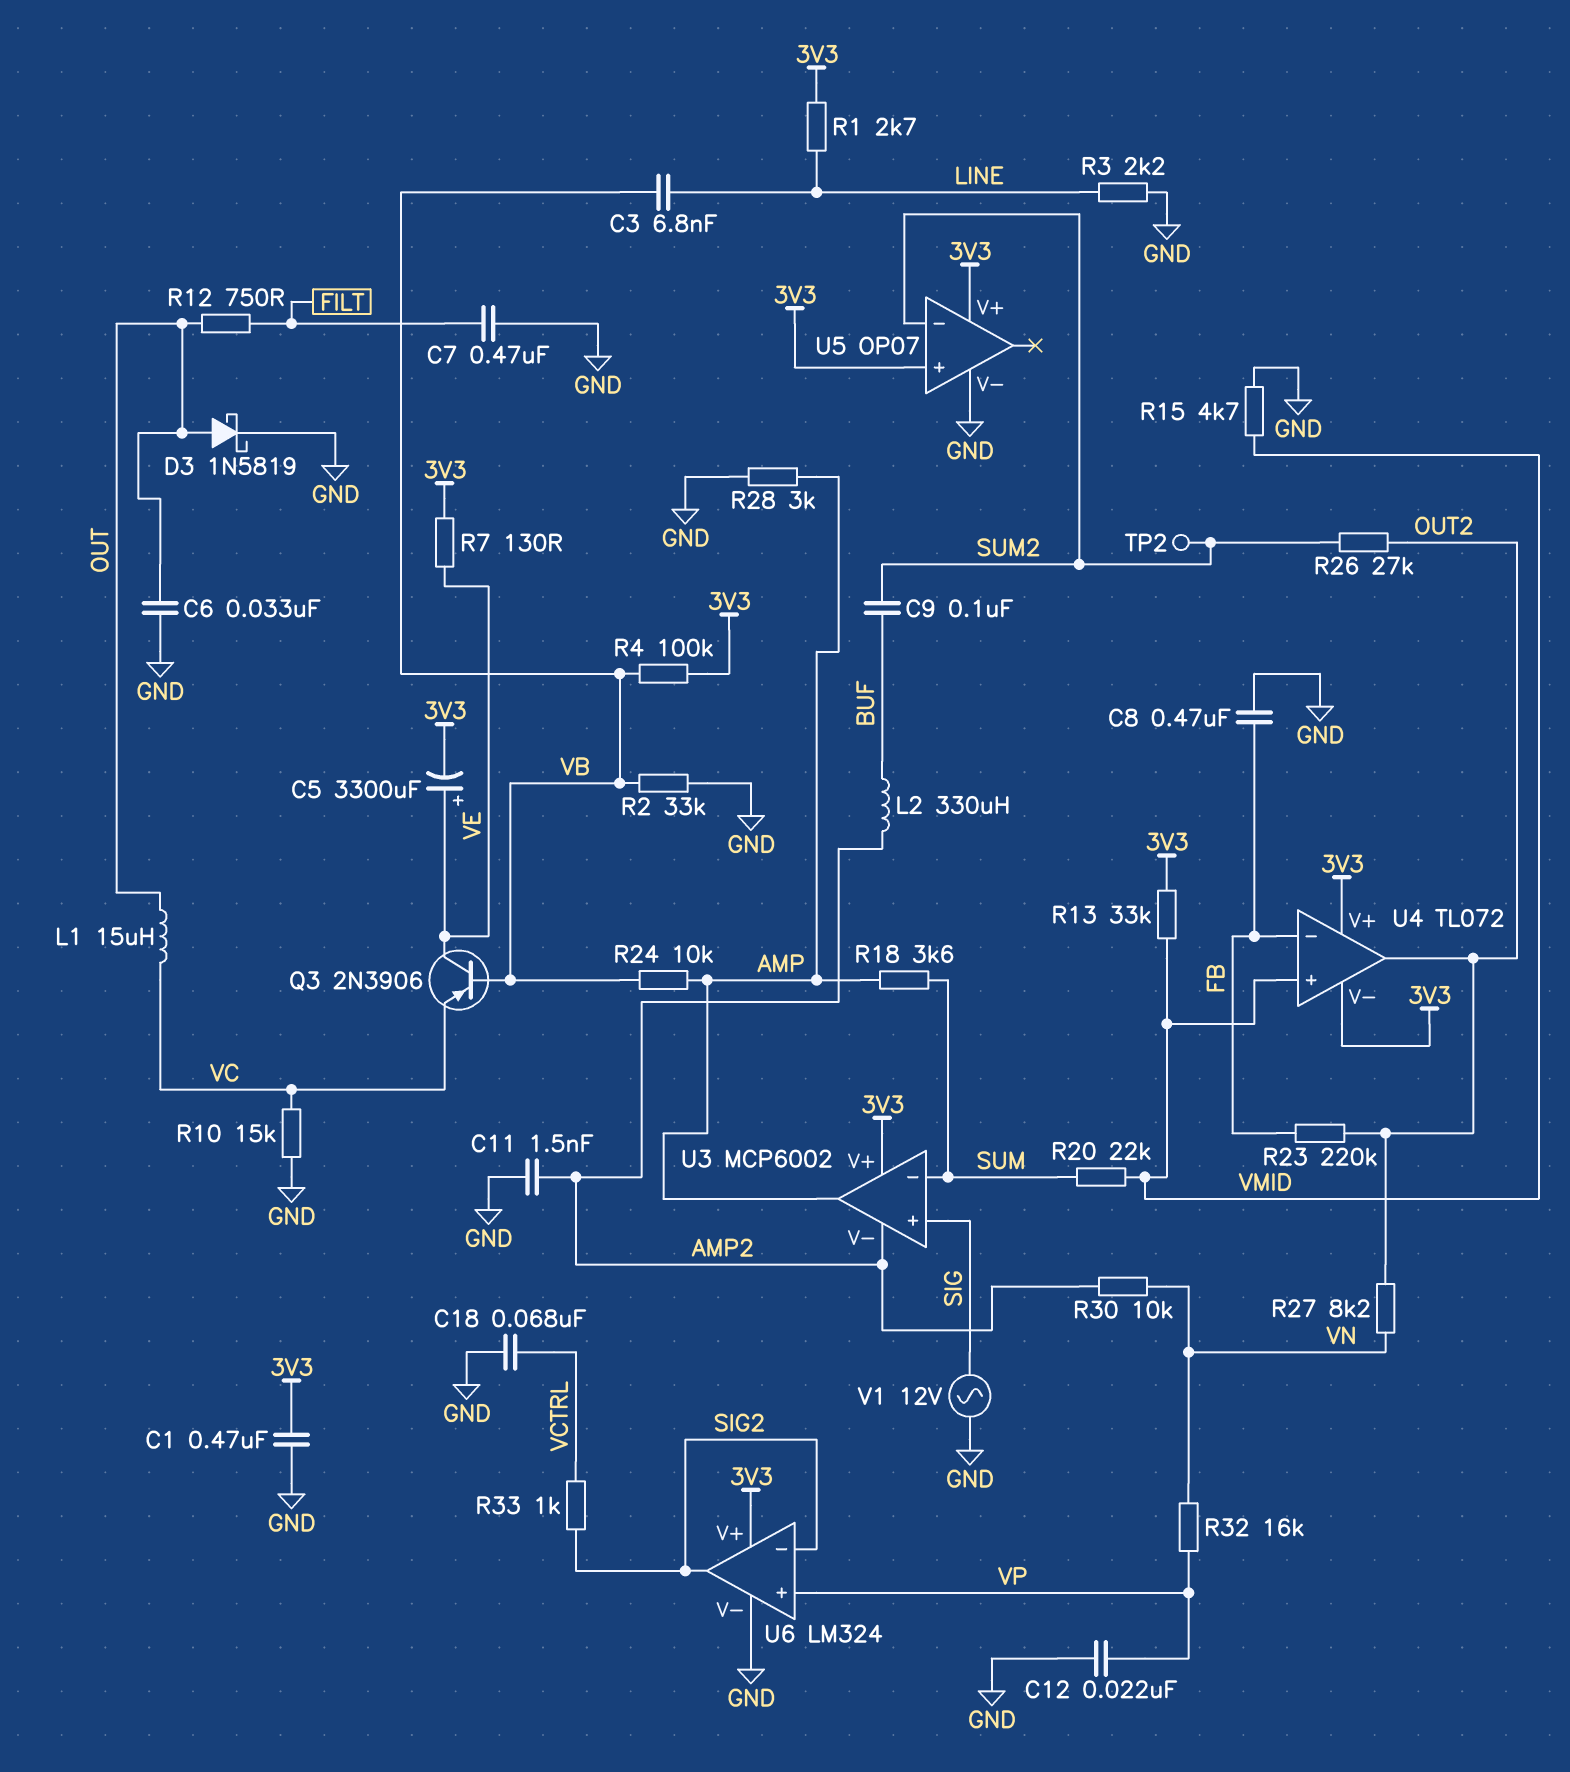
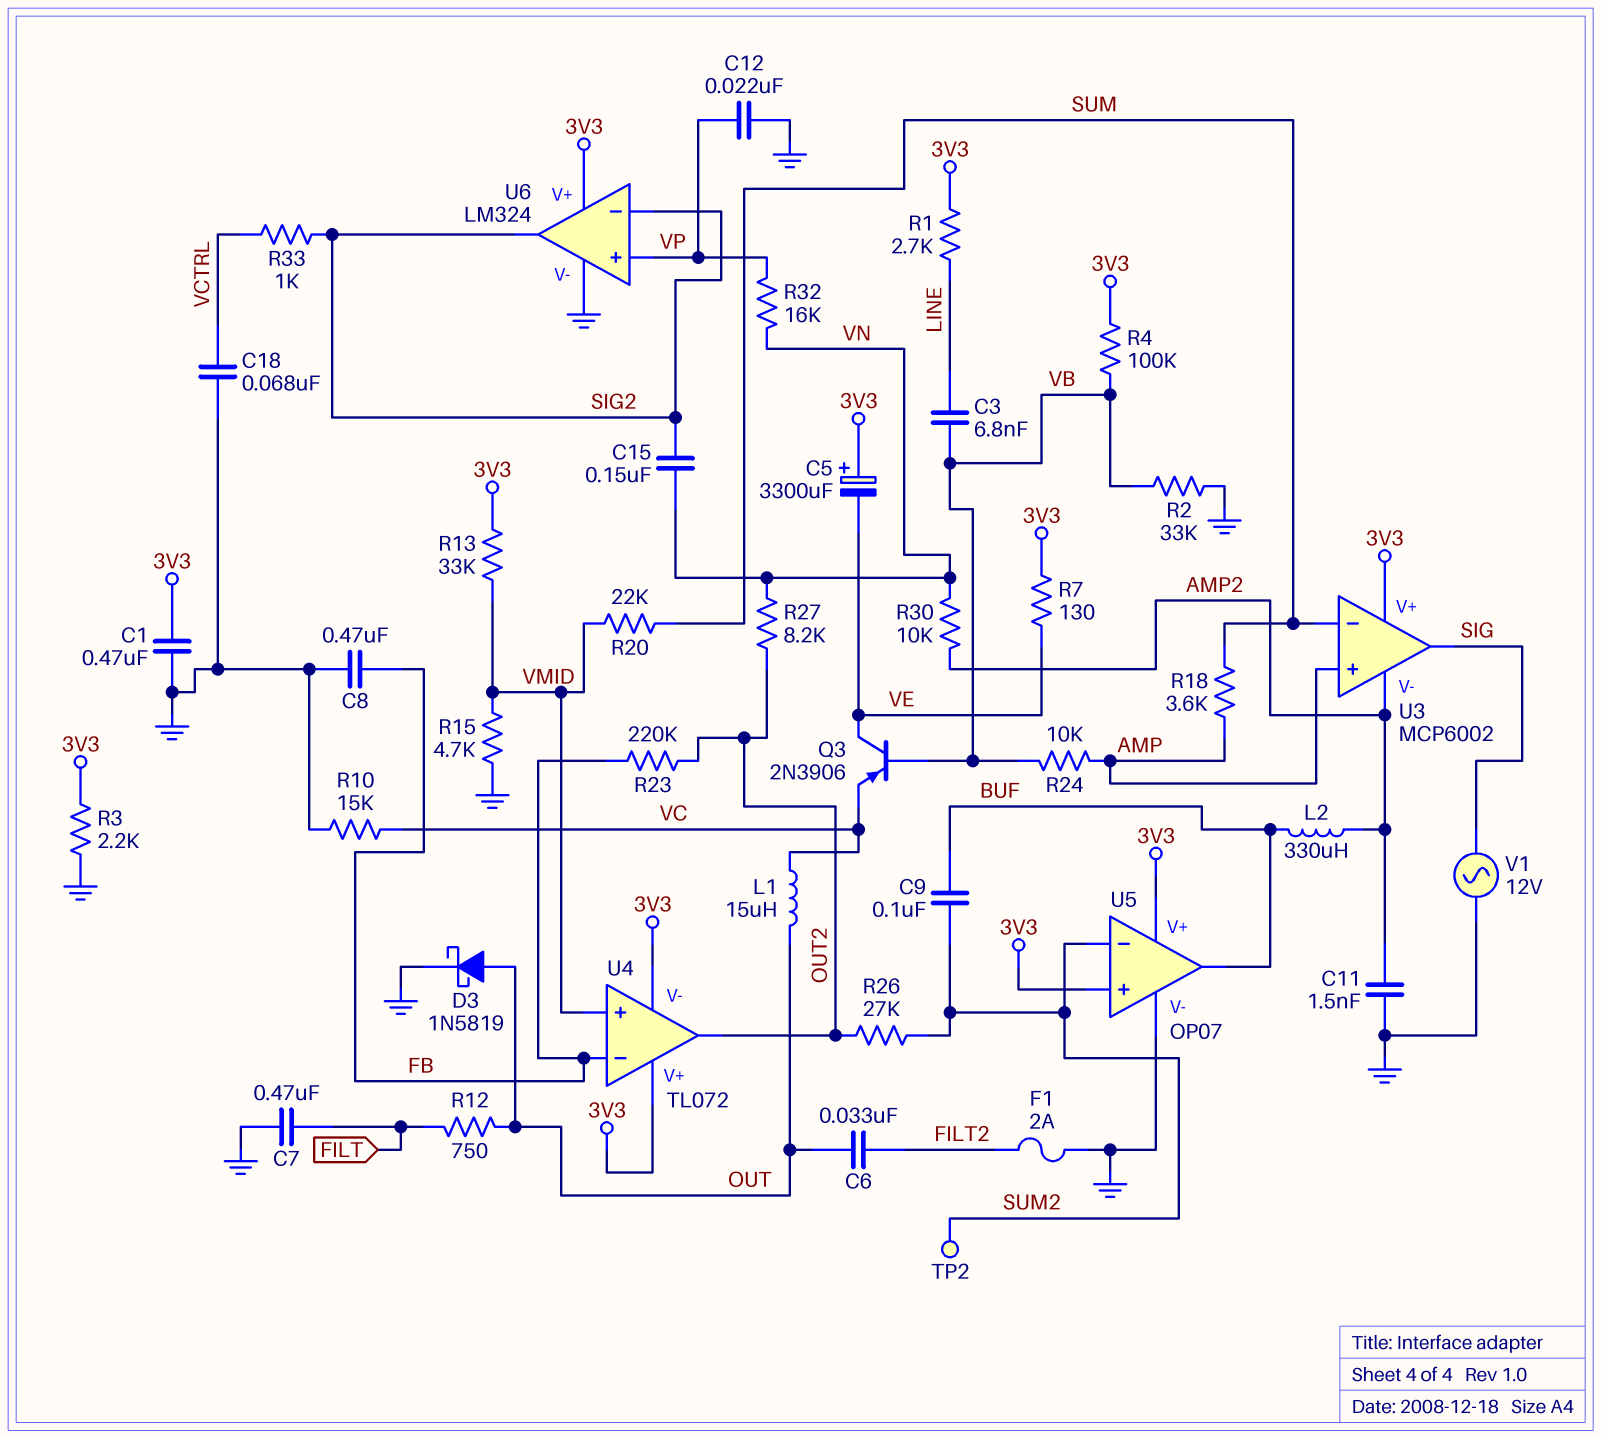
C5: 3300uF (plus VE, minus 3V3) -> 3300uF (plus 3V3, minus VE)
C6: 33nF (GND, OUT) -> 33nF (FILT2, OUT)
C15: none -> 150nF (SIG2, VN)
F1: none -> 2A (FILT2, GND)
R3: 2.2k (GND, LINE) -> 2.2k (3V3, GND)
R28: 3k (AMP, GND) -> none
U3 pin in+: SIG -> AMP
U3 pin out: AMP -> SIG
U5 pin out: none -> BUF

